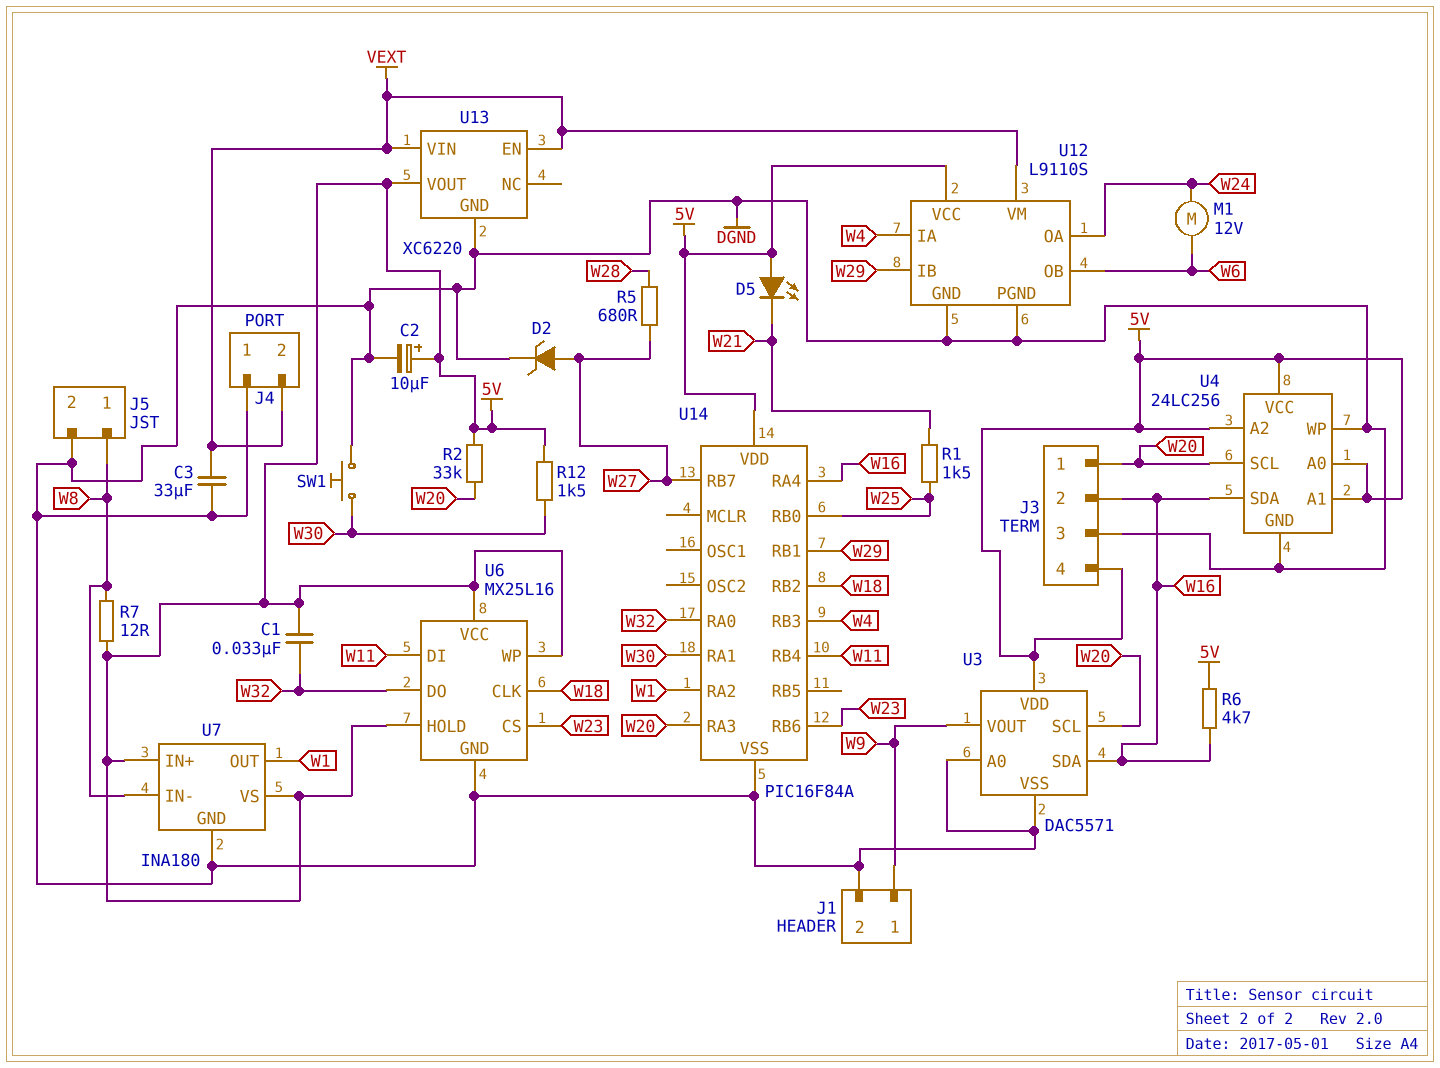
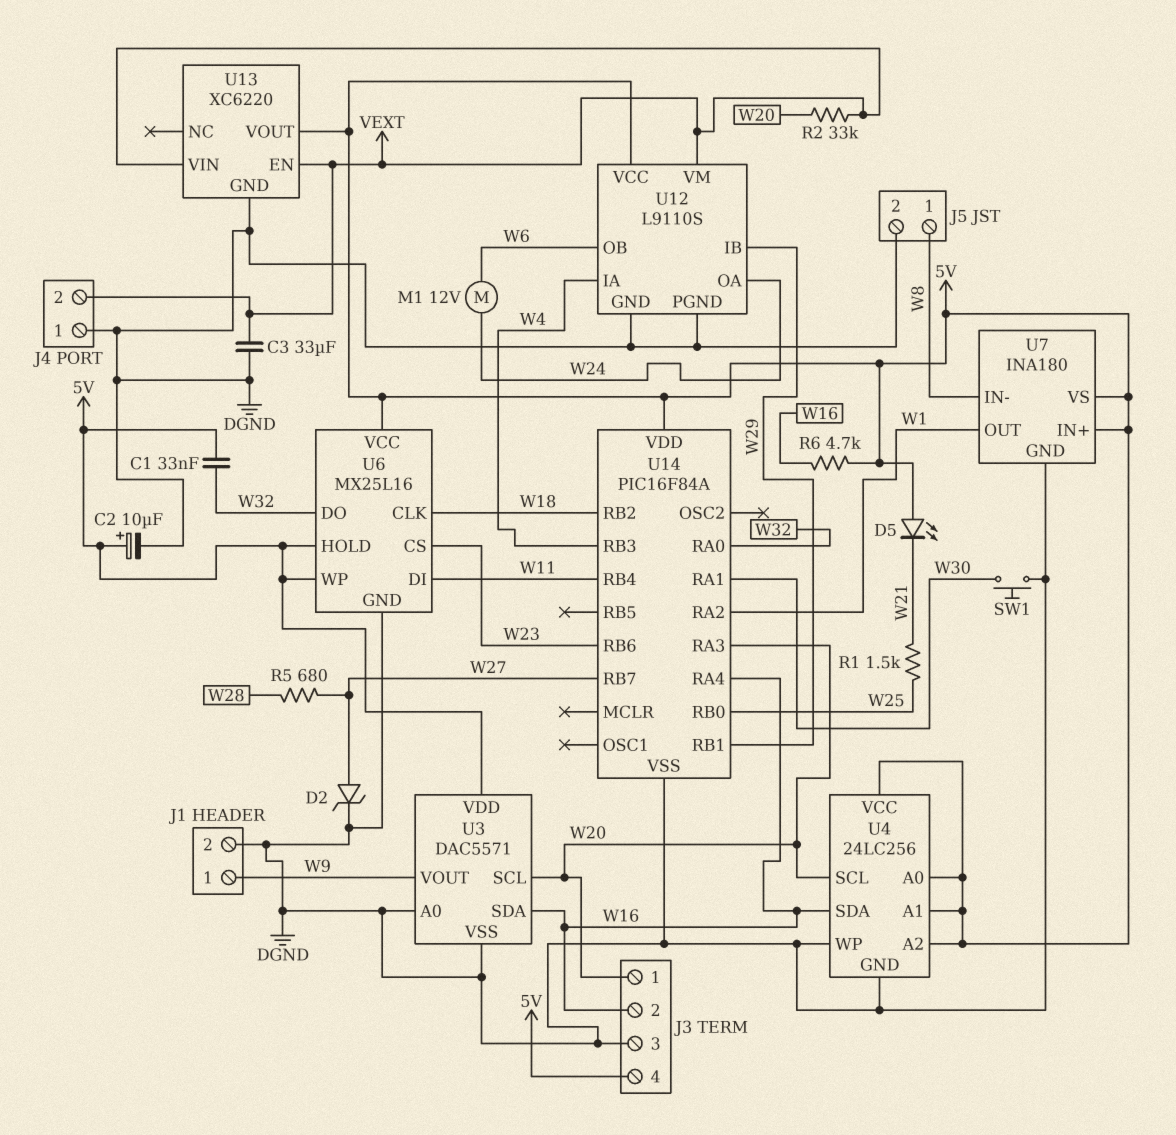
R2: 33k (5V, W20) -> 33k (VEXT, W20)
R7: 12 (5V, W8) -> none
R12: 1.5k (5V, W30) -> none

